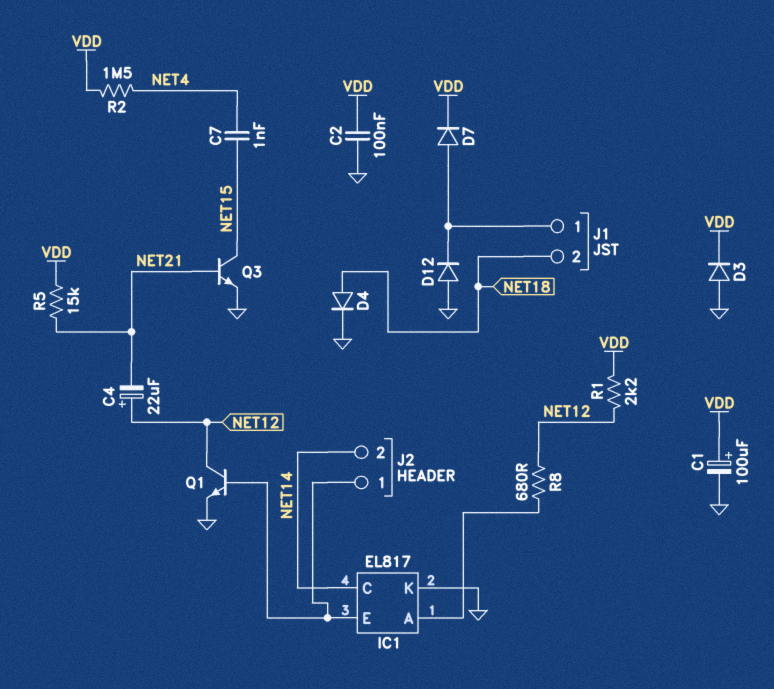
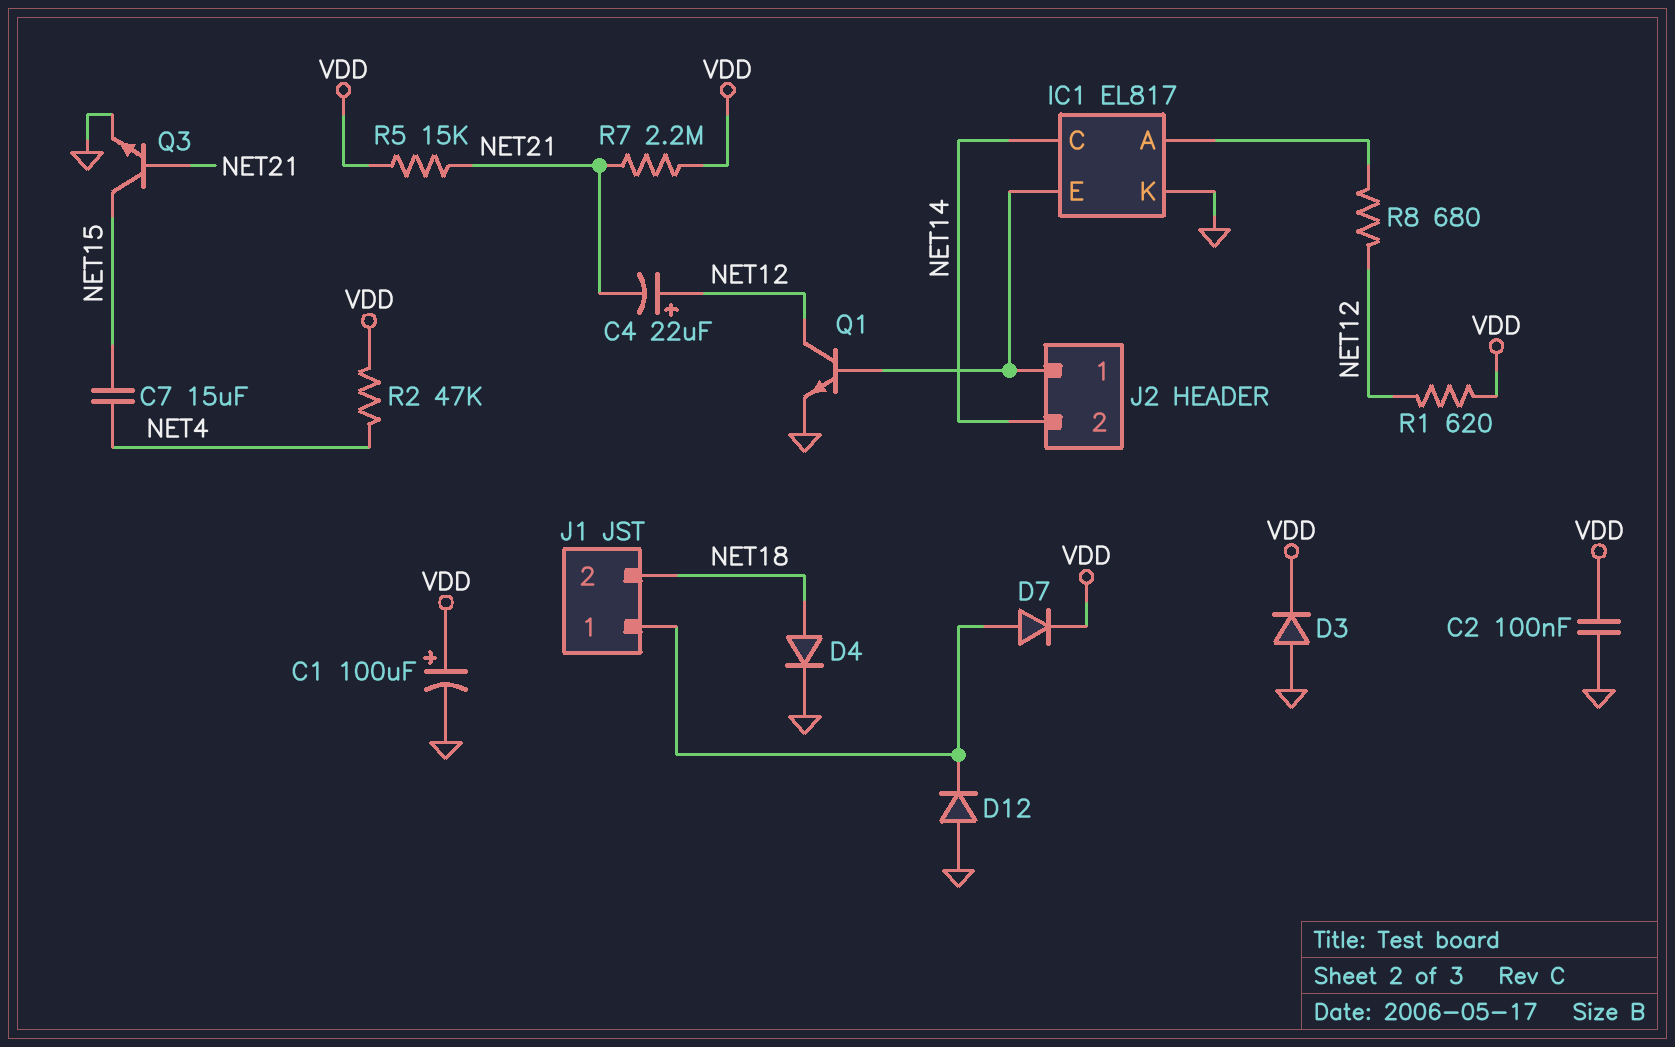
C7: 1nF (NET4, NET15) -> 15uF (NET4, NET15)
R1: 2.2k (NET12, VDD) -> 620 (NET12, VDD)
R2: 1.5M (NET4, VDD) -> 47k (NET4, VDD)
R7: none -> 2.2M (NET21, VDD)

